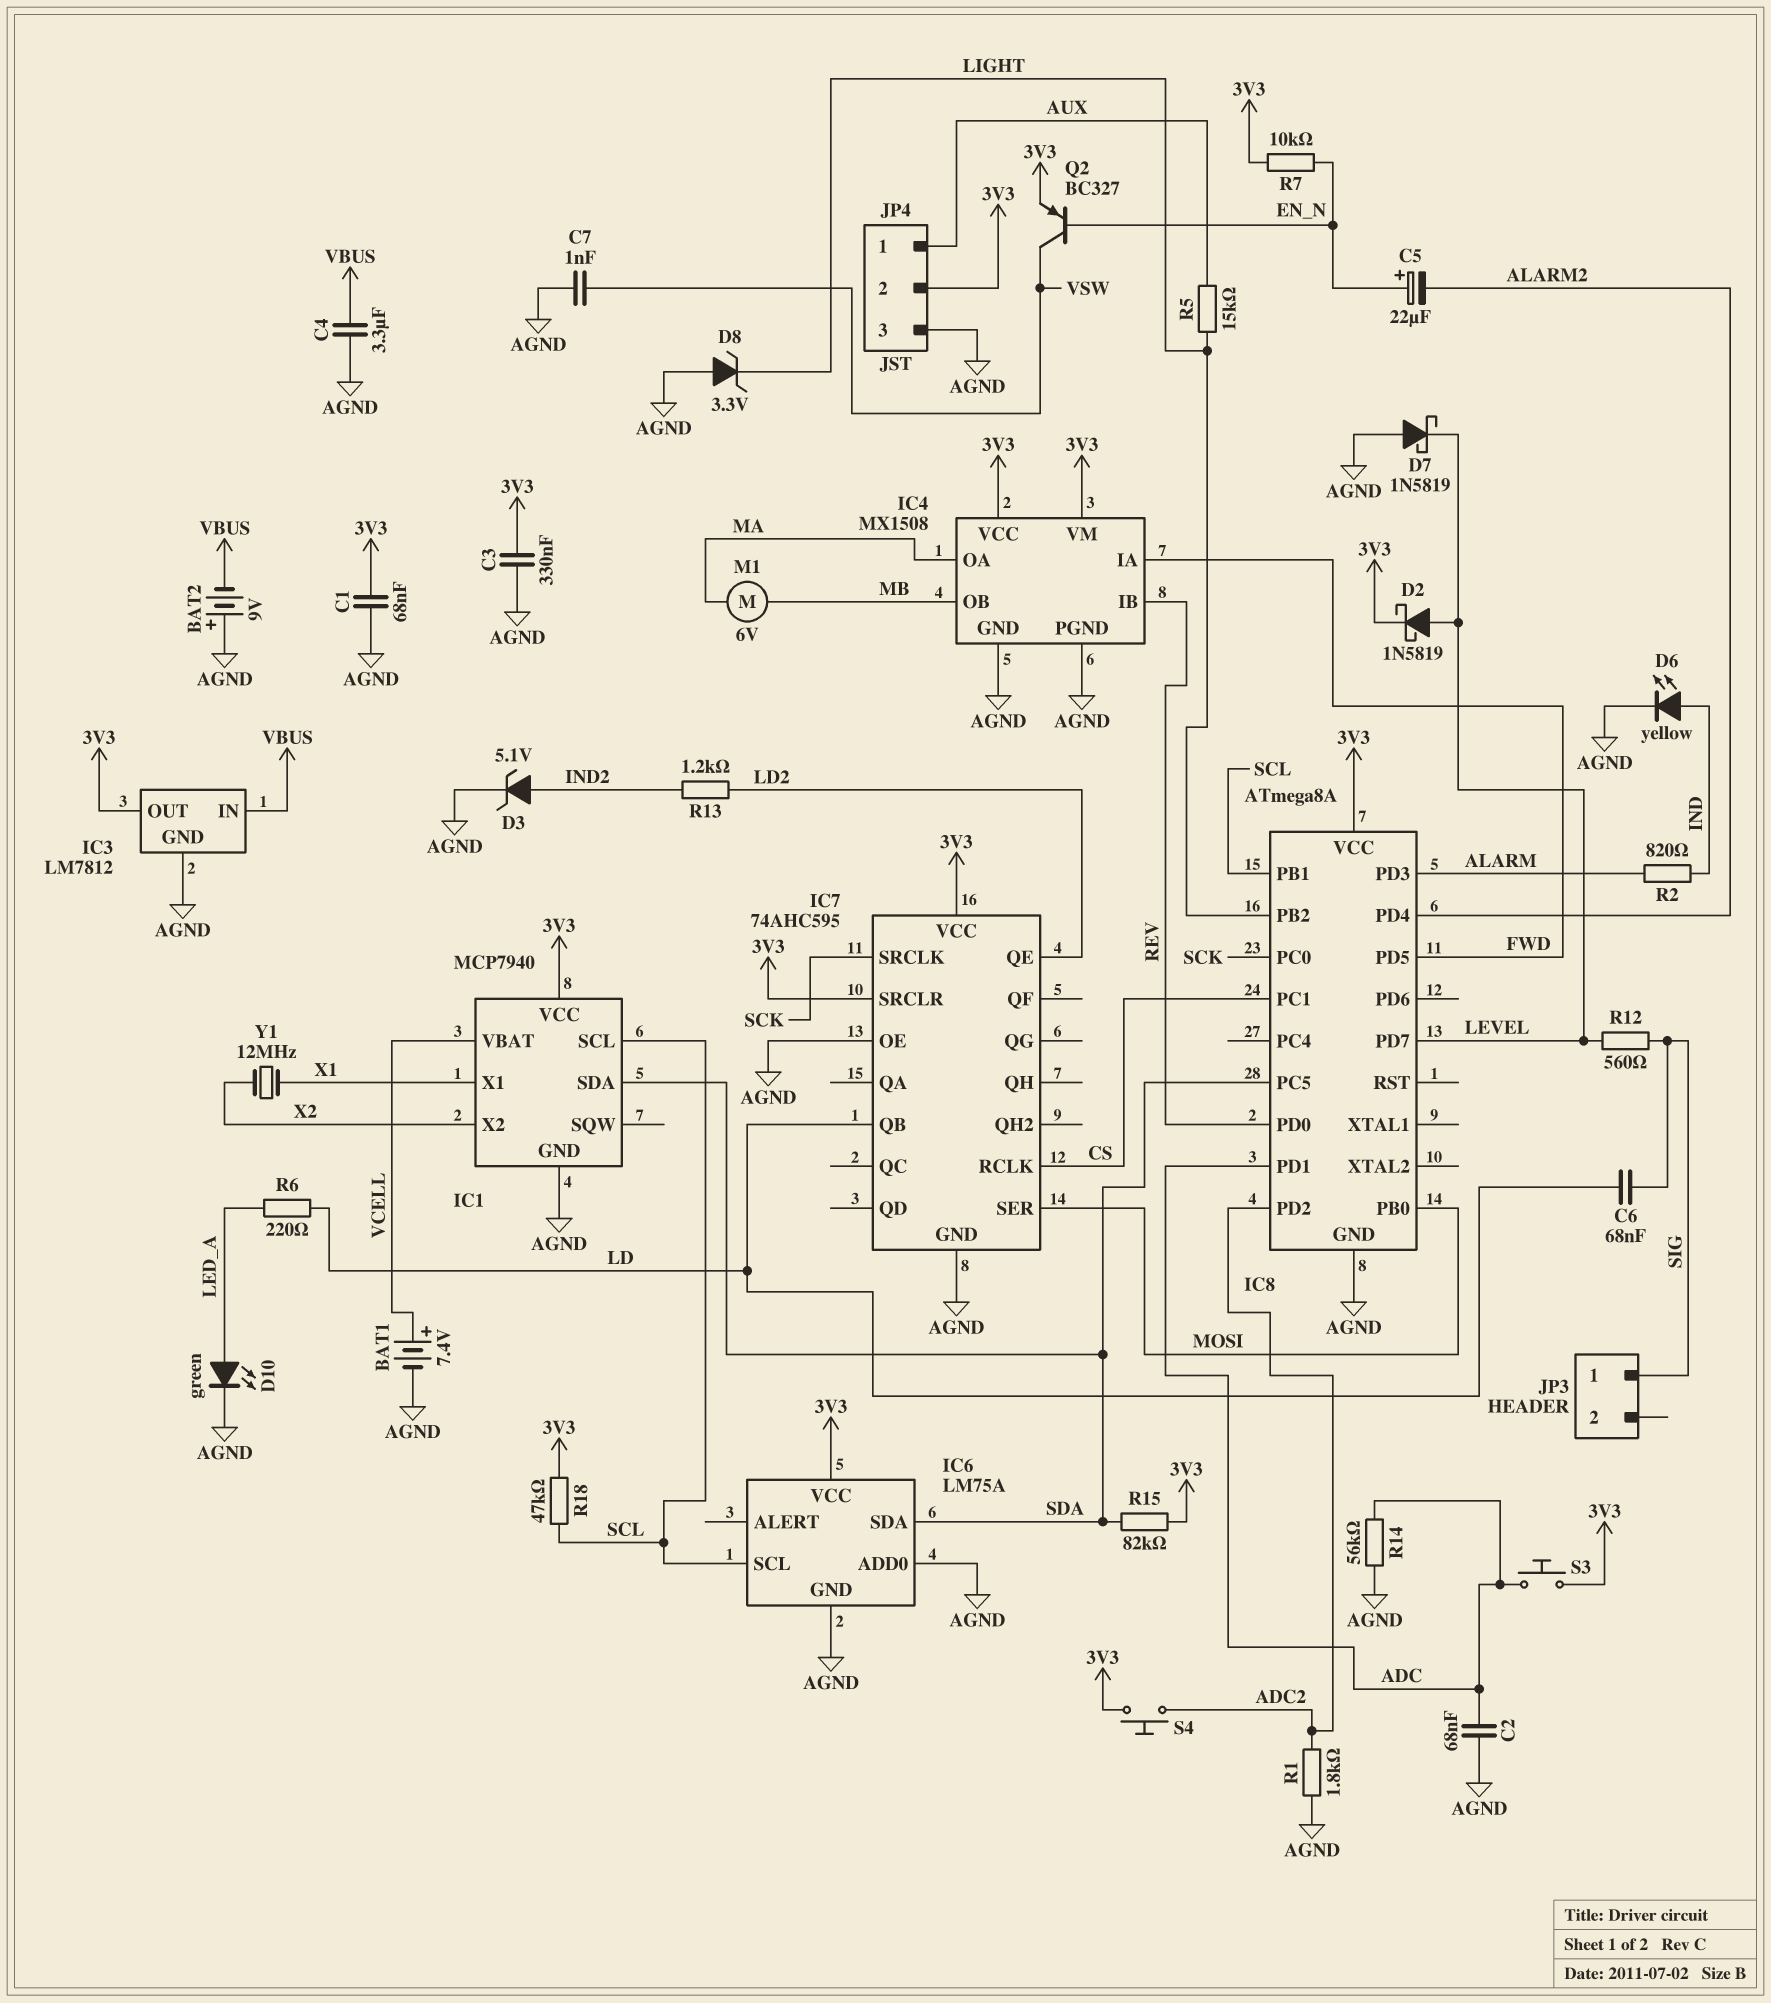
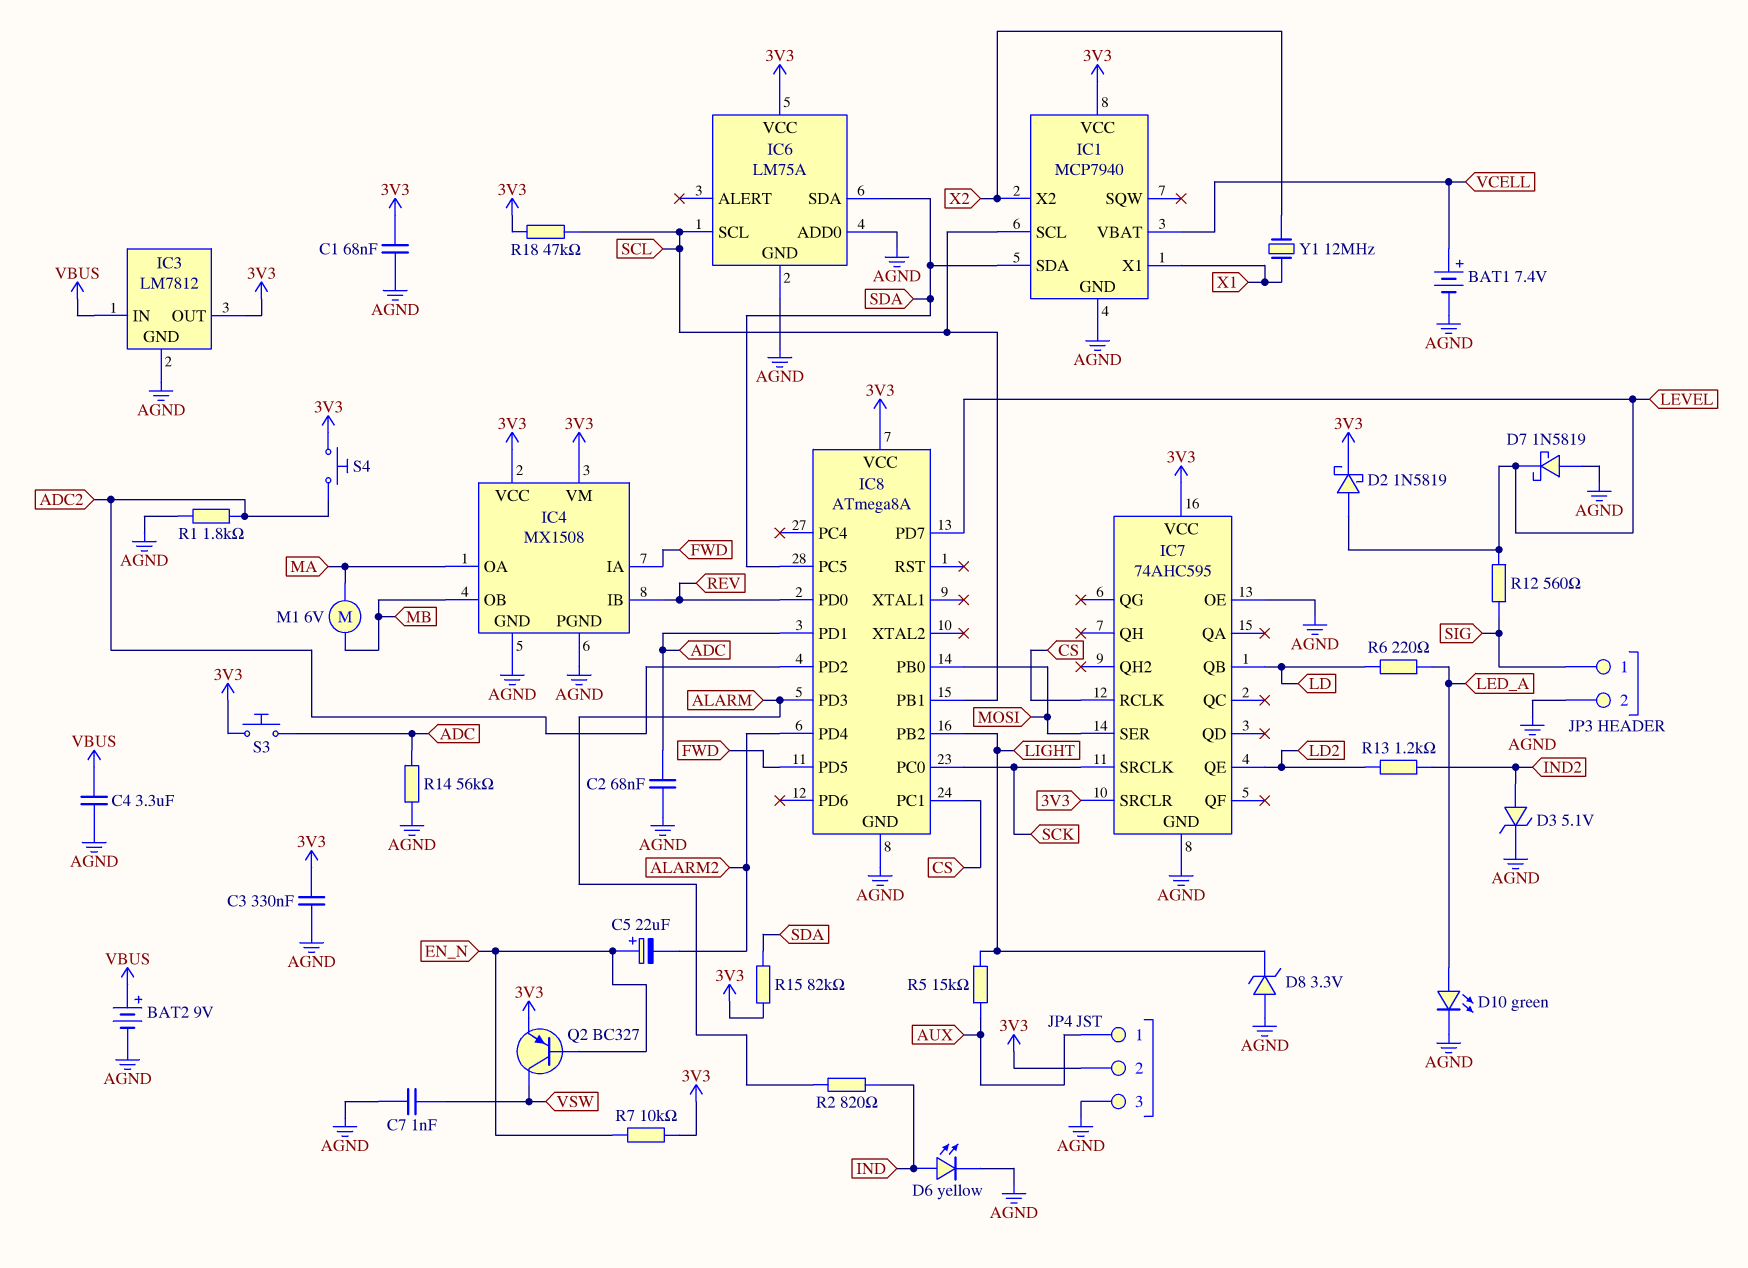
BAT2: 9V (plus AGND, minus VBUS) -> 9V (plus VBUS, minus AGND)
C6: 68nF (LD, SIG) -> none
JP3 pin 2: none -> AGND

